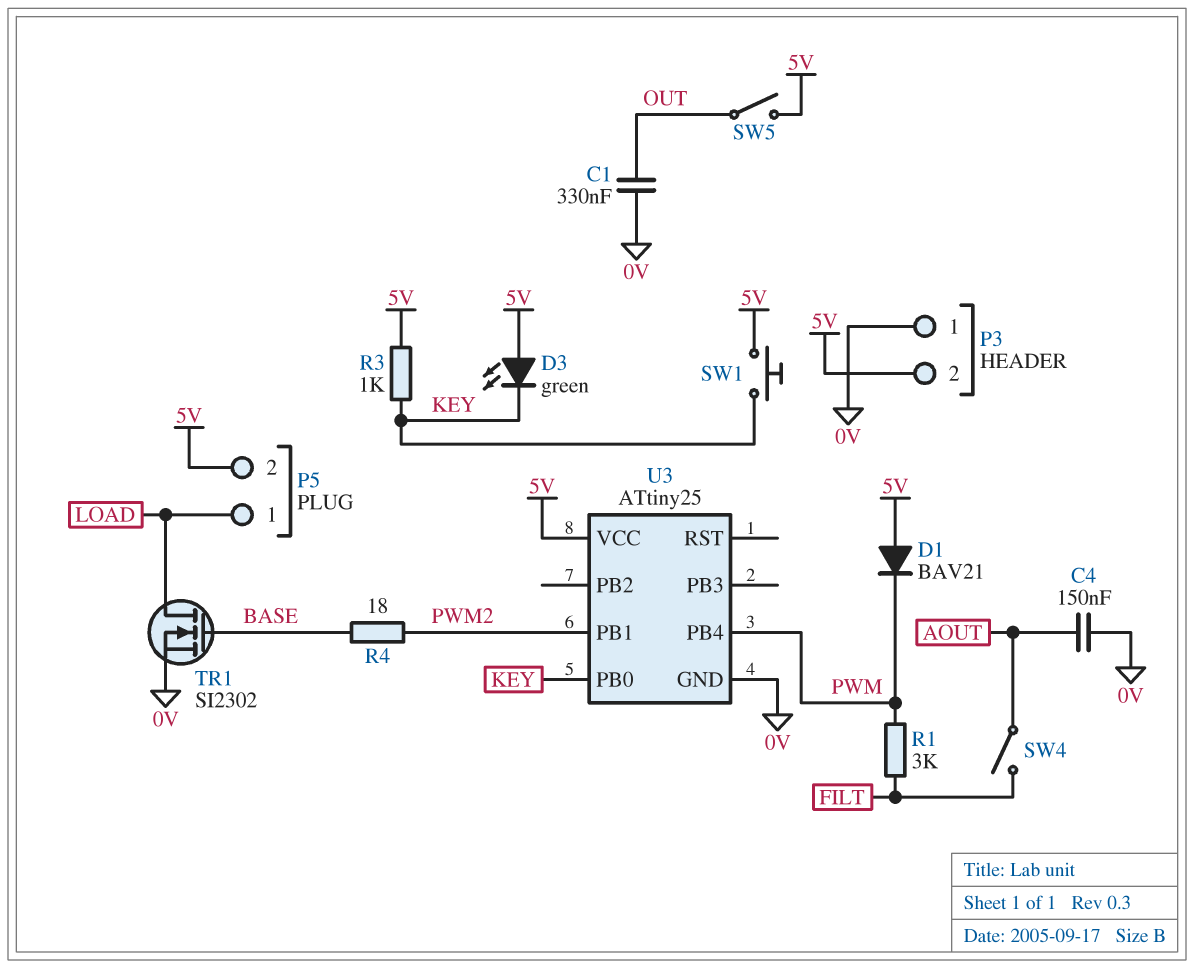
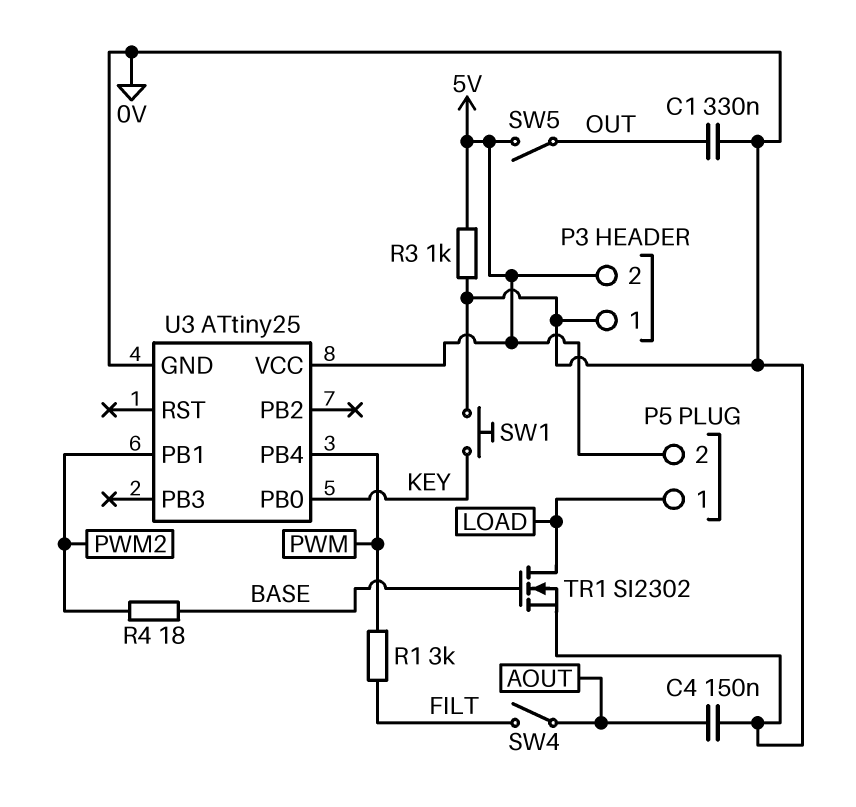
D1: diode BAV21 (A 5V, K PWM) -> none
D3: LED green (A 5V, K KEY) -> none
R3: 1k (5V, KEY) -> 1k (0V, 5V)
SW1: button (5V, KEY) -> button (0V, KEY)

